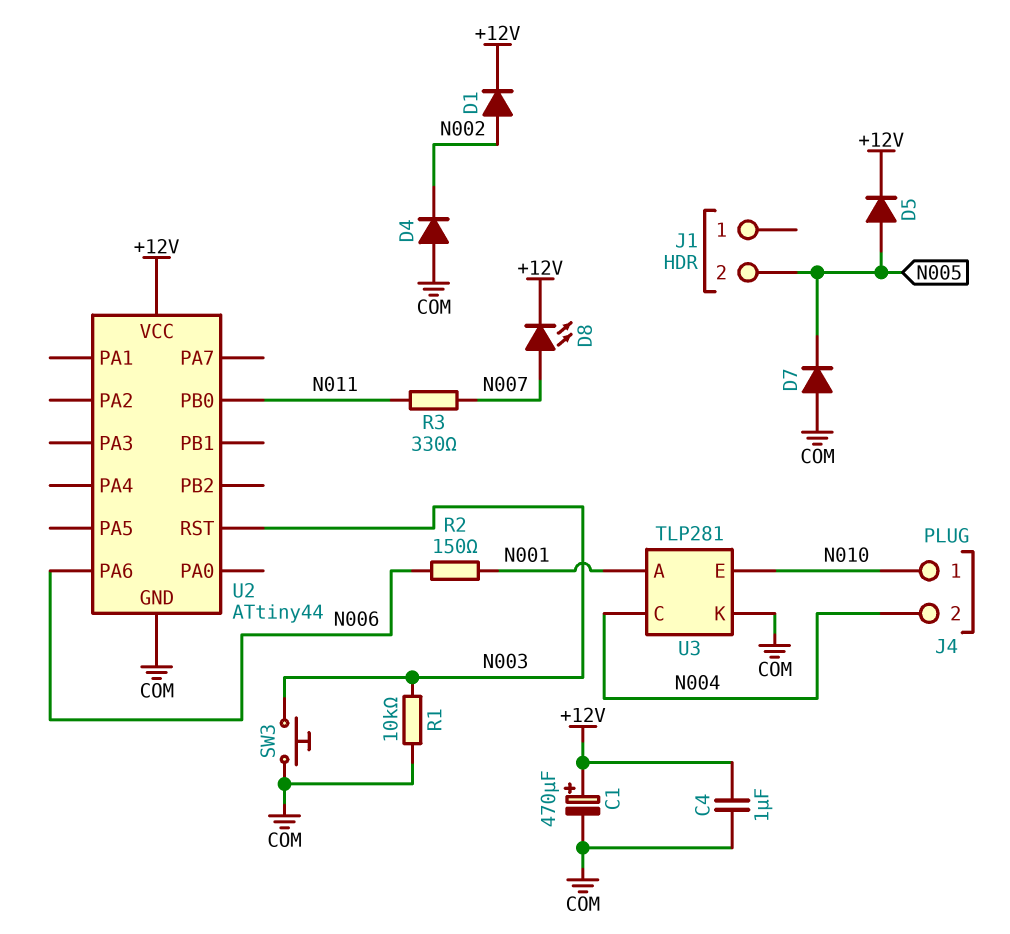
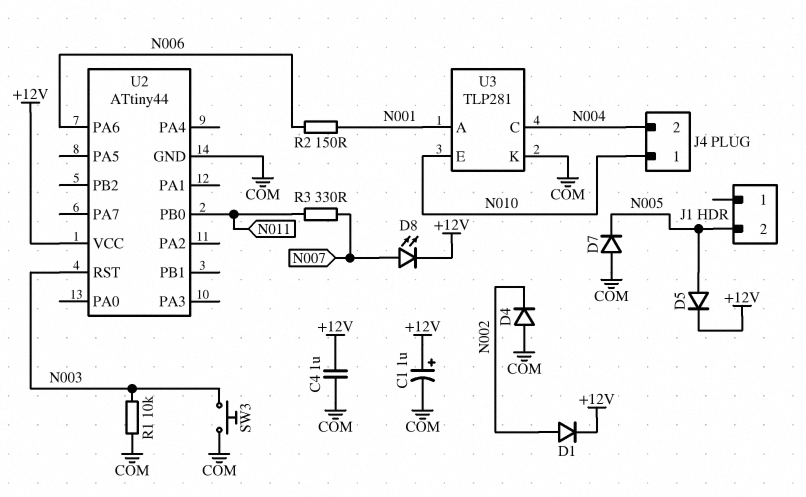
C1: 470uF (plus +12V, minus COM) -> 1uF (plus +12V, minus COM)

